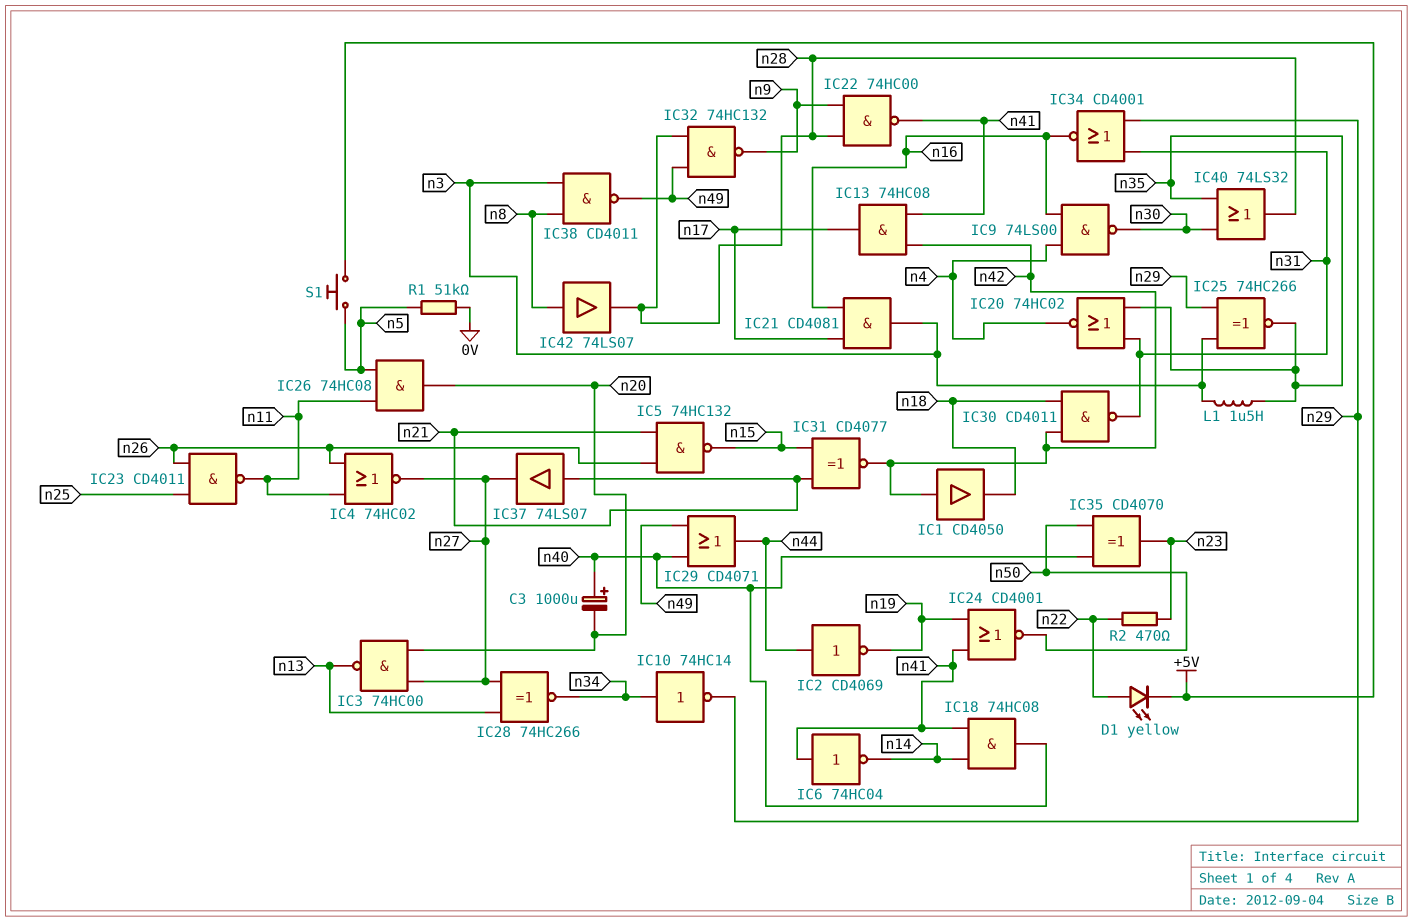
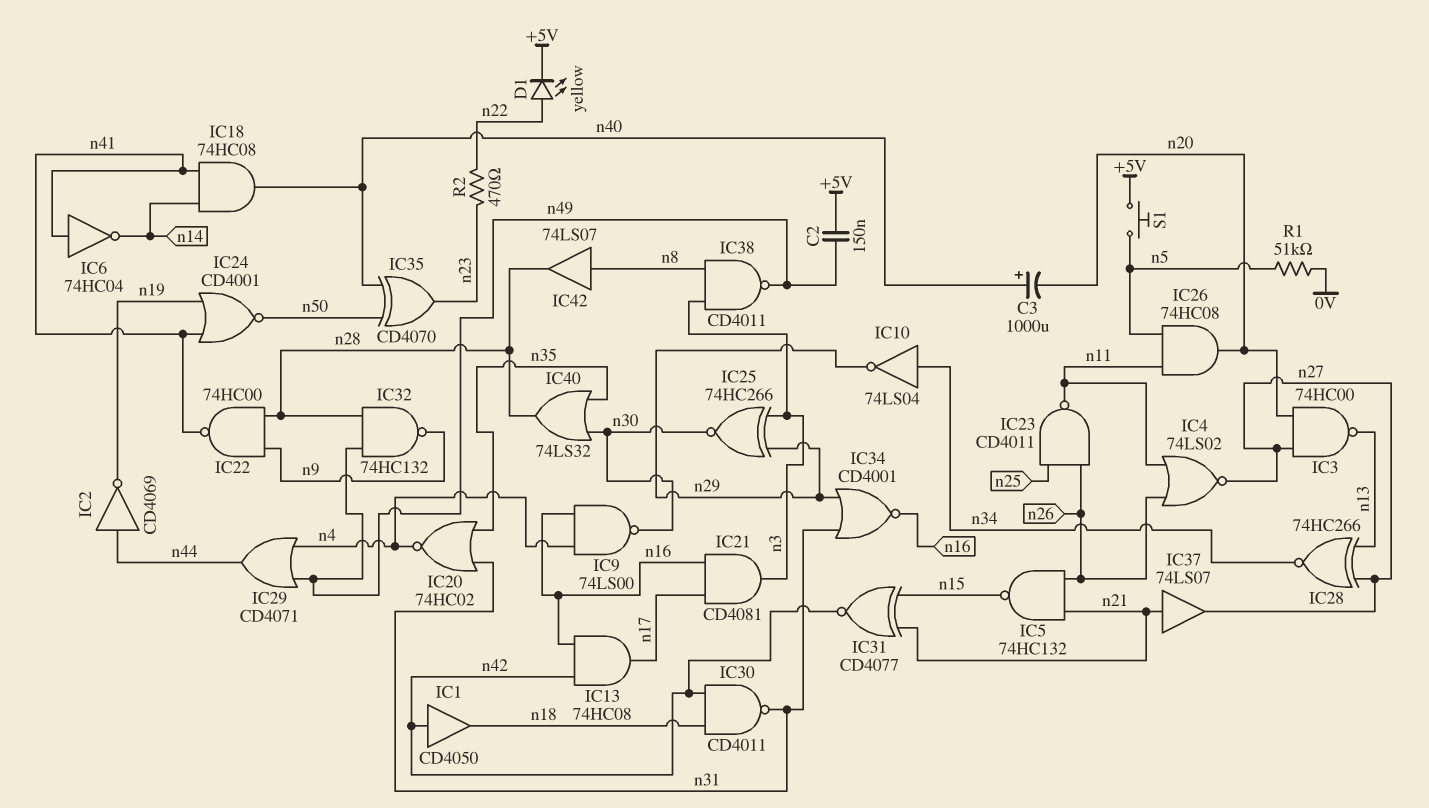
C2: none -> 150nF (+5V, n49)
IC4: NOR 74HC02 (in n11, in n26, out n27) -> NOR 74LS02 (in n11, in n26, out n27)
IC10: NOT 74HC14 (in n34, out n29) -> NOT 74LS04 (in n34, out n29)
IC13: AND 74HC08 (in n41, in n42, out n17) -> AND 74HC08 (in n16, in n42, out n17)
IC25: XNOR 74HC266 (in n3, in n29, out n35) -> XNOR 74HC266 (in n3, in n29, out n30)
IC29: OR CD4071 (in n40, in n49, out n44) -> OR CD4071 (in n4, in n49, out n44)
L1: 1.5uH (n3, n35) -> none

